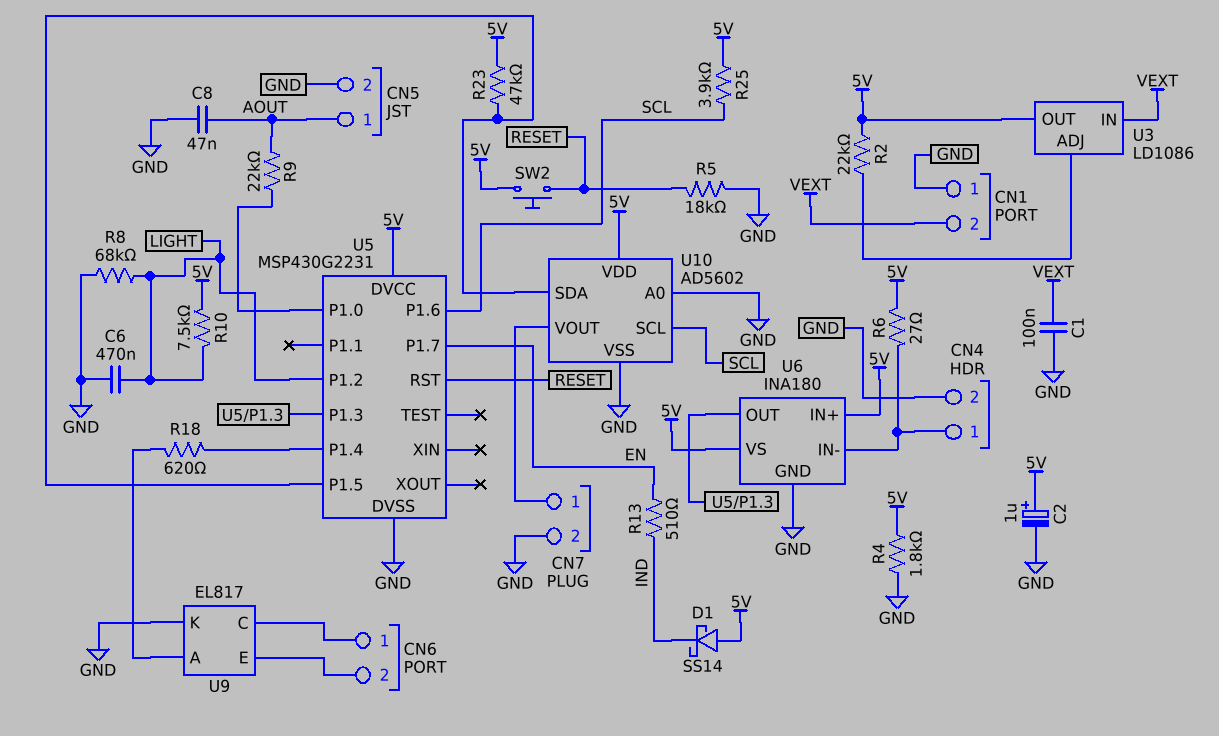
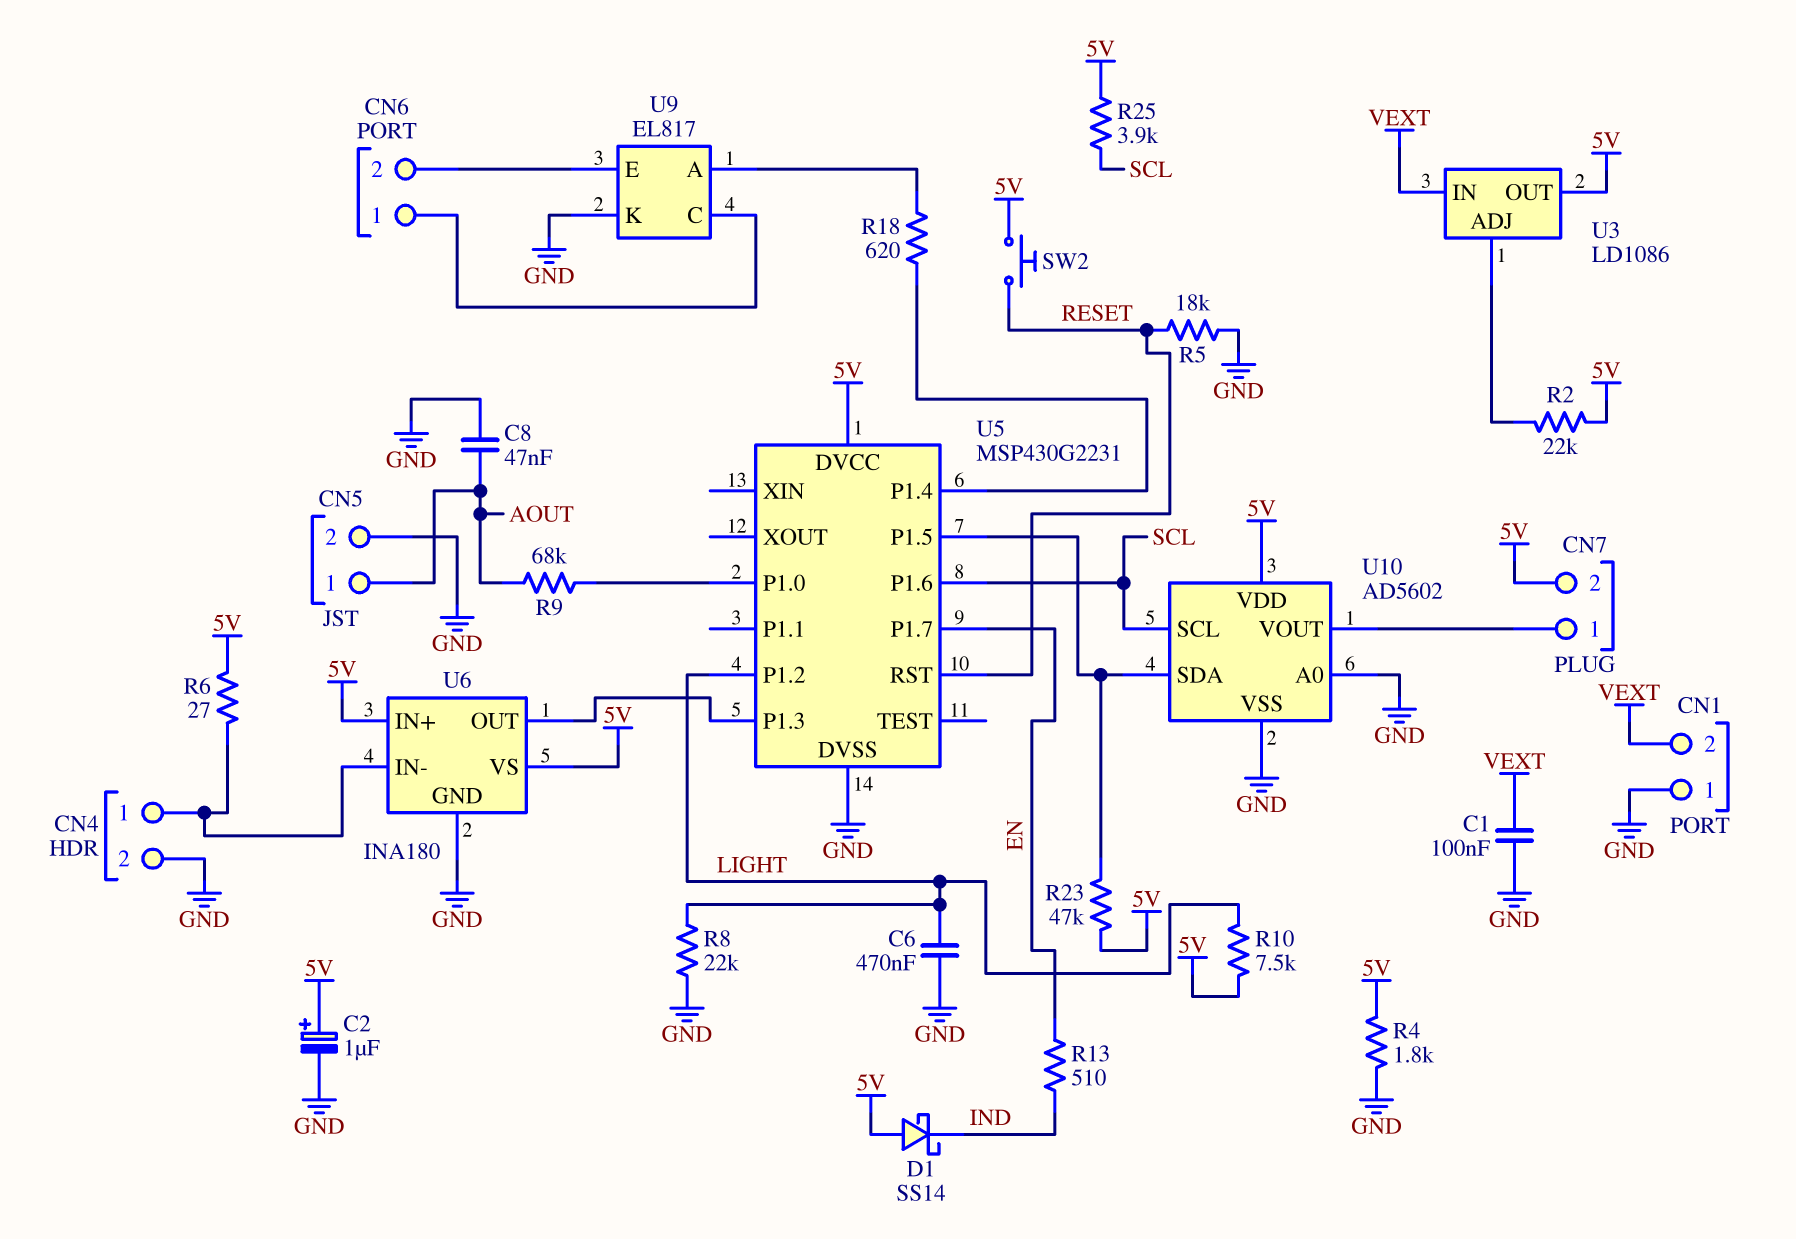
CN7 pin 2: GND -> 5V
R8: 68k (GND, LIGHT) -> 22k (GND, LIGHT)
R9: 22k (AOUT, U5/P1.0) -> 68k (AOUT, U5/P1.0)

